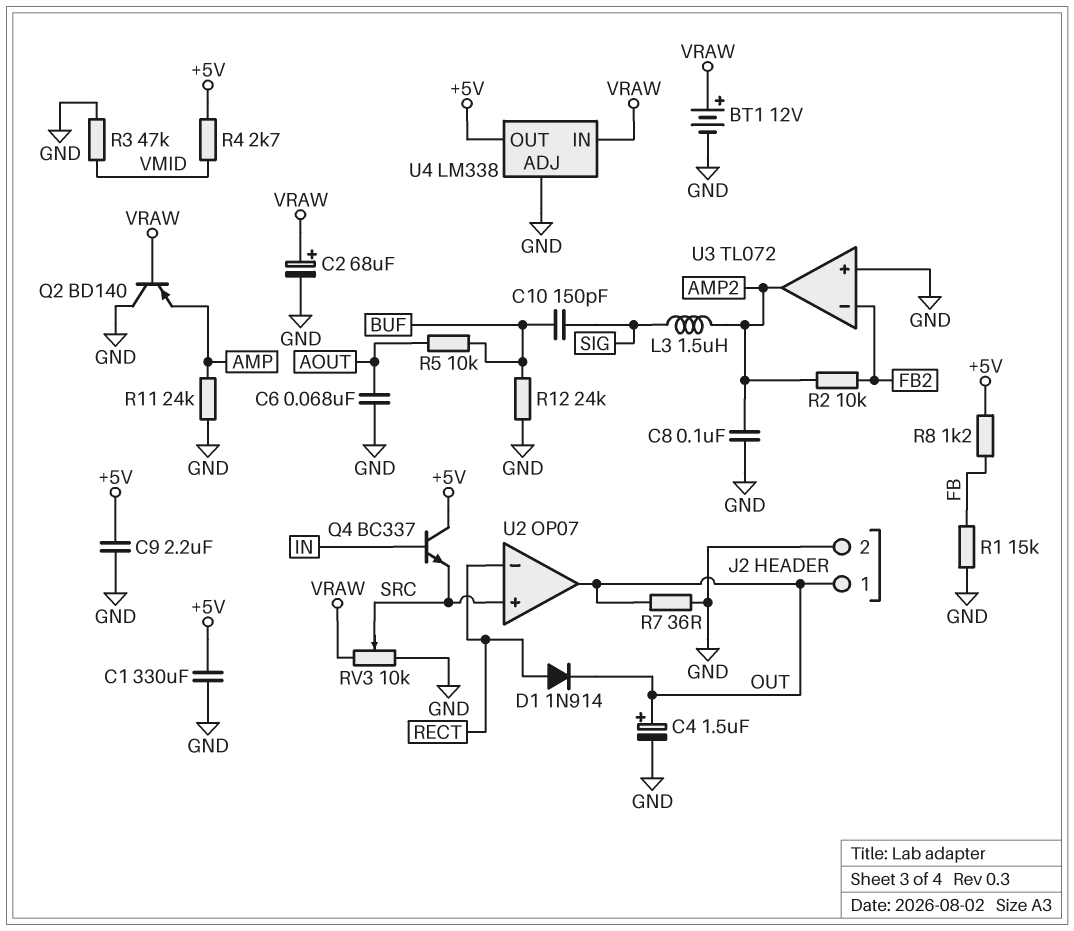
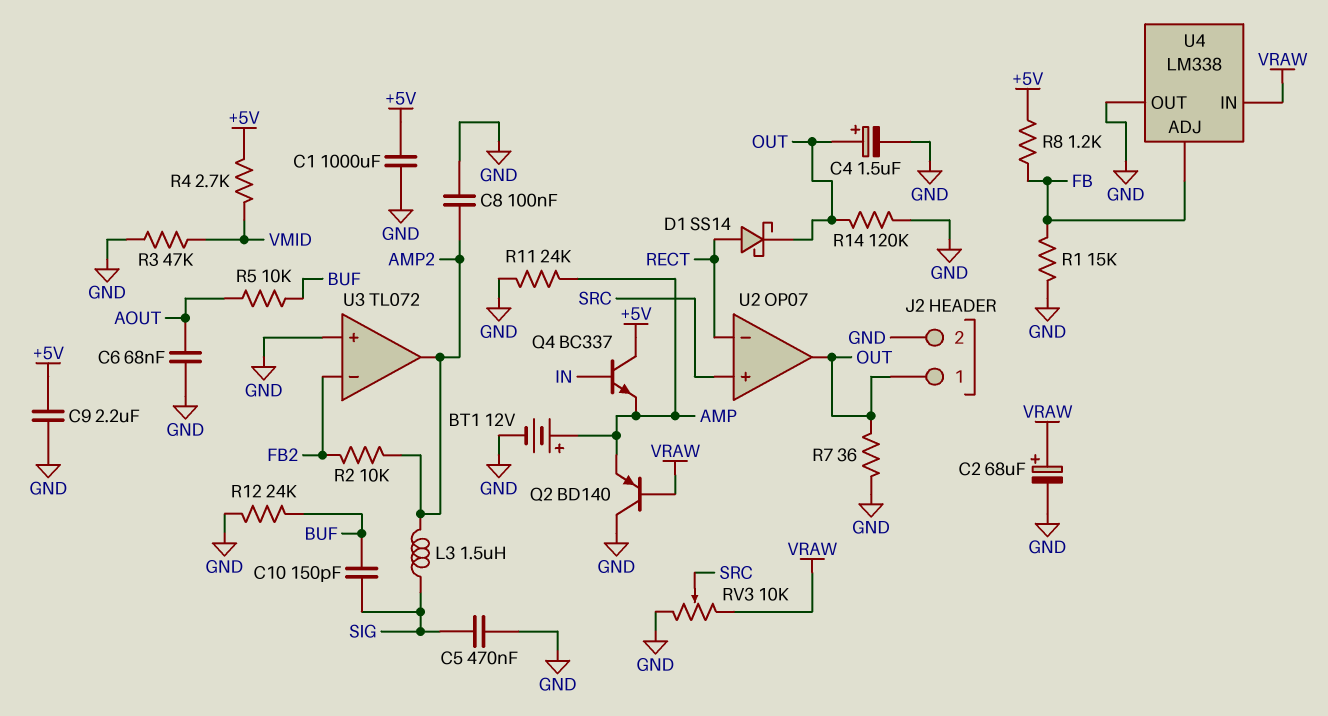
BT1: 12V (plus VRAW, minus GND) -> 12V (plus AMP, minus GND)
C1: 330uF (+5V, GND) -> 1000uF (+5V, GND)
C5: none -> 470nF (GND, SIG)
D1: diode 1N914 (A RECT, K OUT) -> schottky SS14 (A RECT, K OUT)
Q4: NPN BC337 (B IN, C +5V, E SRC) -> NPN BC337 (B IN, C +5V, E AMP)
R14: none -> 120k (GND, OUT)
U4 pin ADJ: GND -> FB
U4 pin OUT: +5V -> GND

